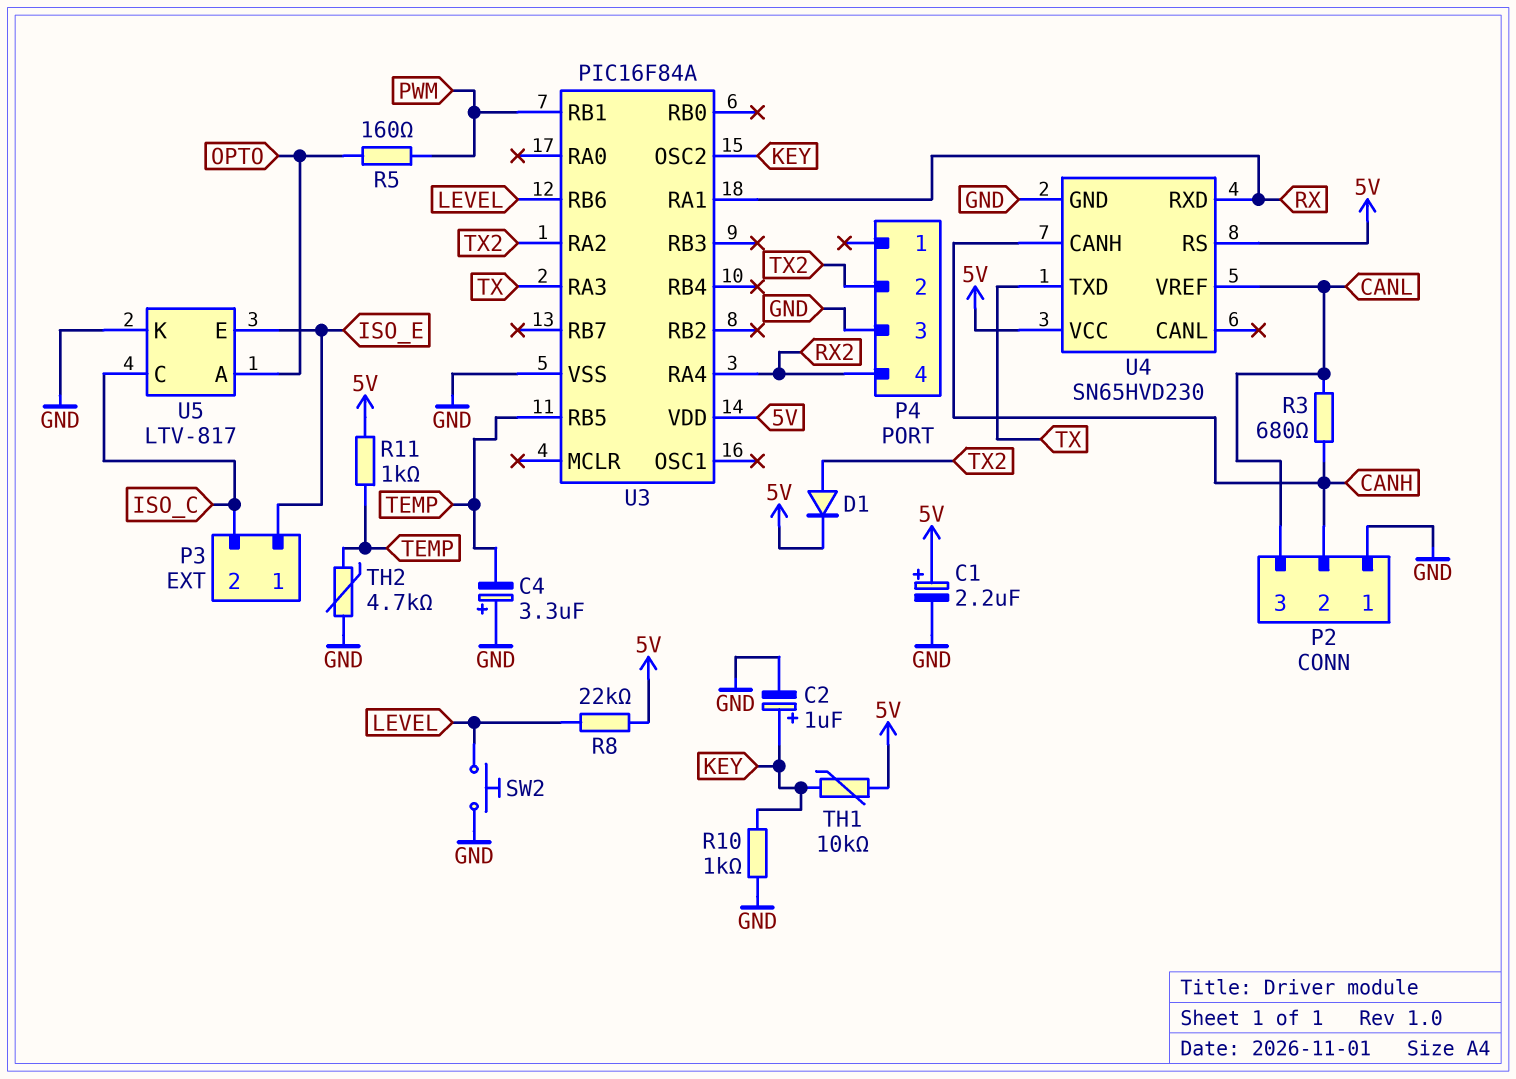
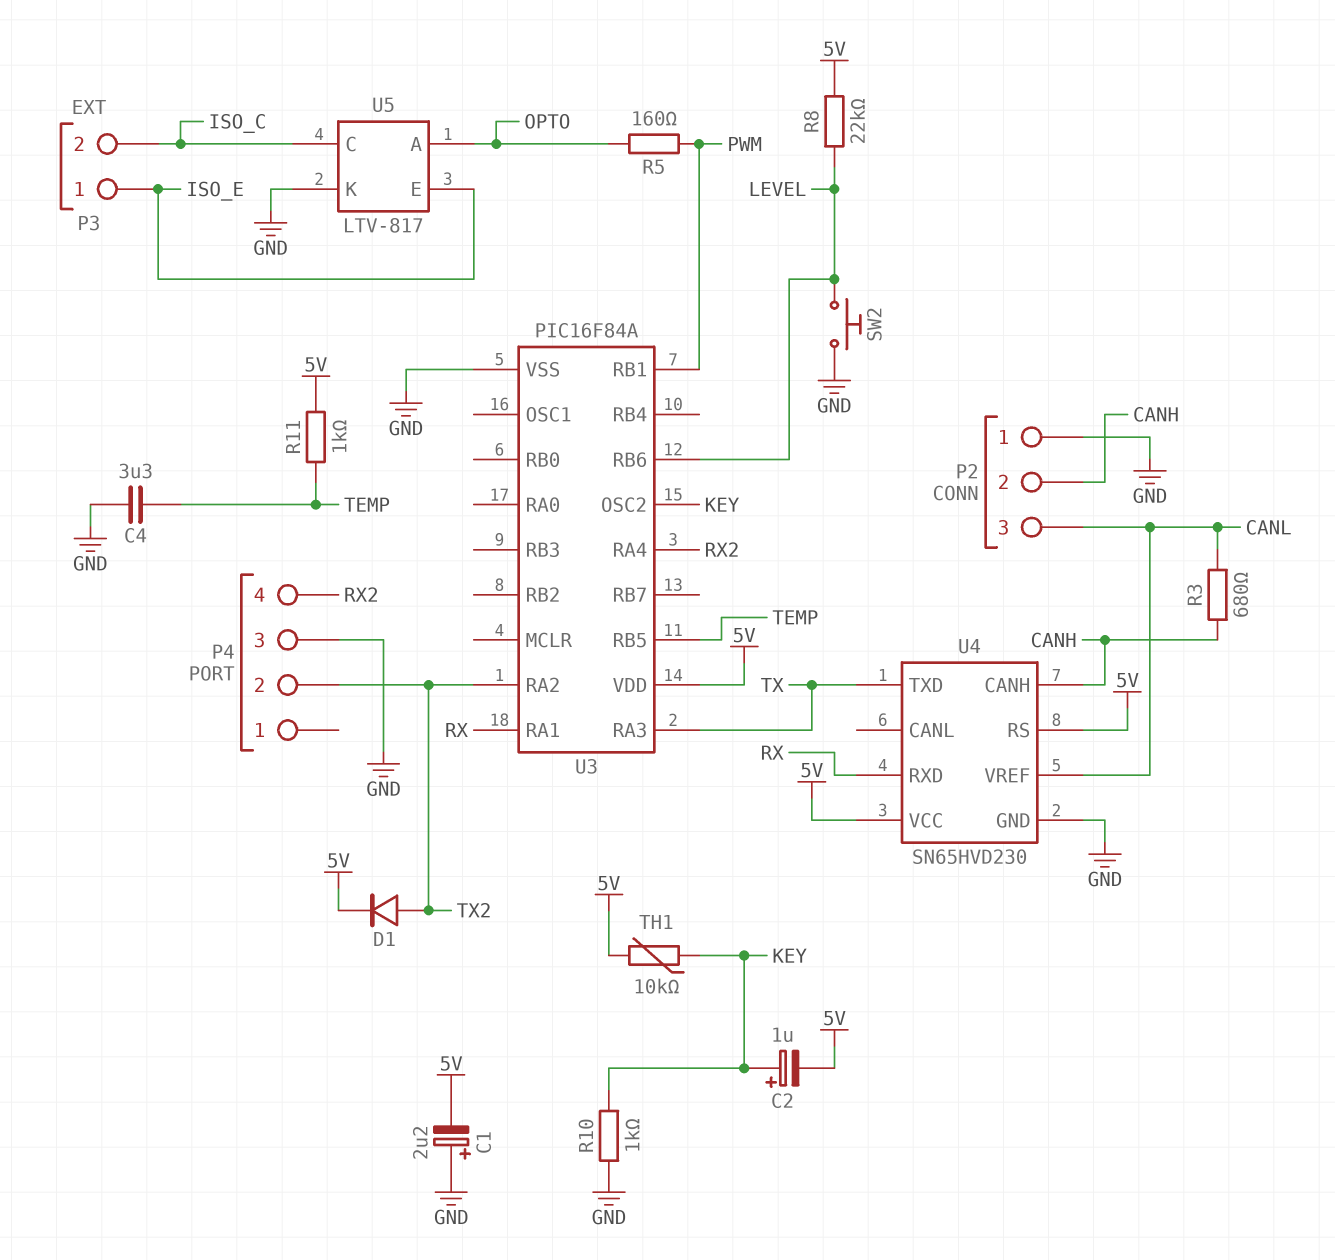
C1: 2.2uF (plus 5V, minus GND) -> 2.2uF (plus GND, minus 5V)
C2: 1uF (plus KEY, minus GND) -> 1uF (plus KEY, minus 5V)
C4: 3.3uF (plus GND, minus TEMP) -> 3.3uF (GND, TEMP)
TH2: 4.7k (GND, TEMP) -> none

